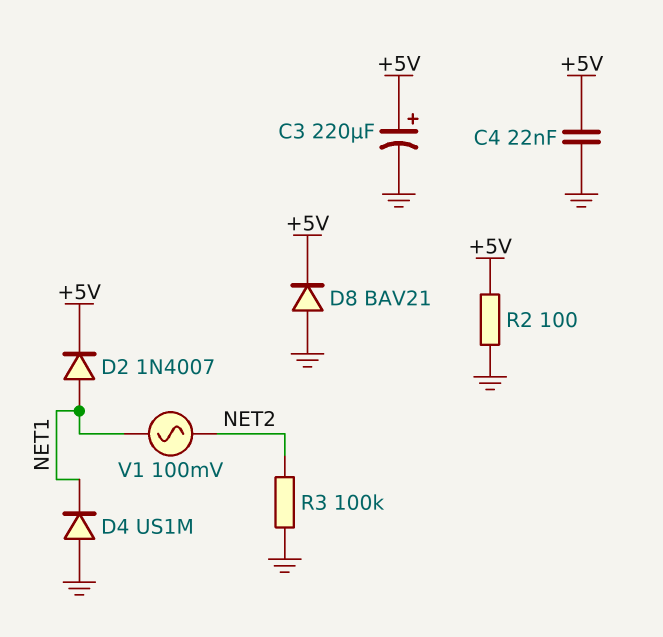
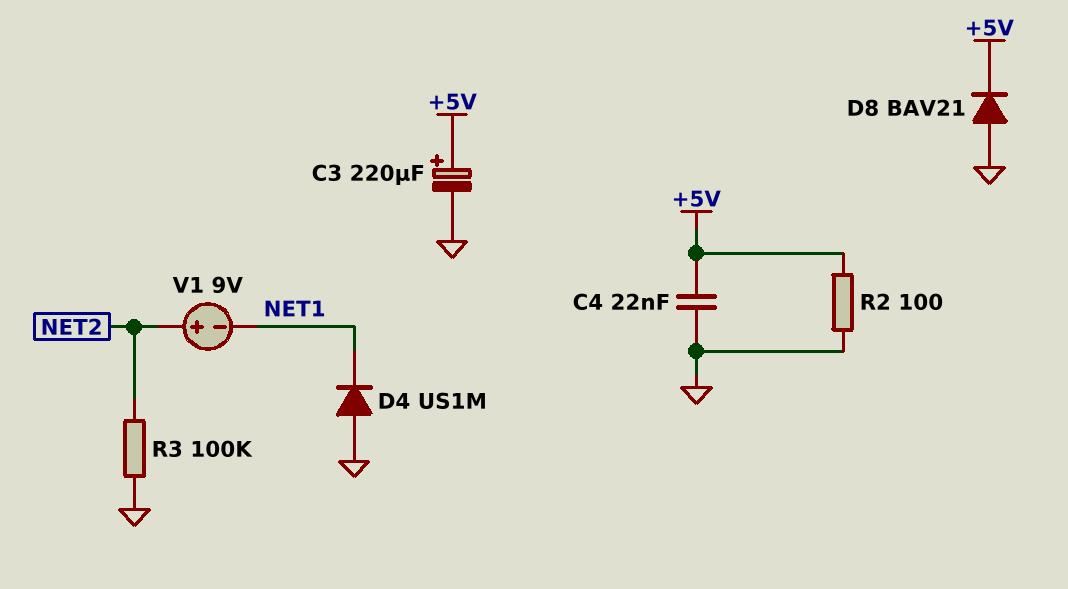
D2: diode 1N4007 (A NET1, K +5V) -> none
V1: AC 100mV (NET1, NET2) -> 9V (plus NET2, minus NET1)

